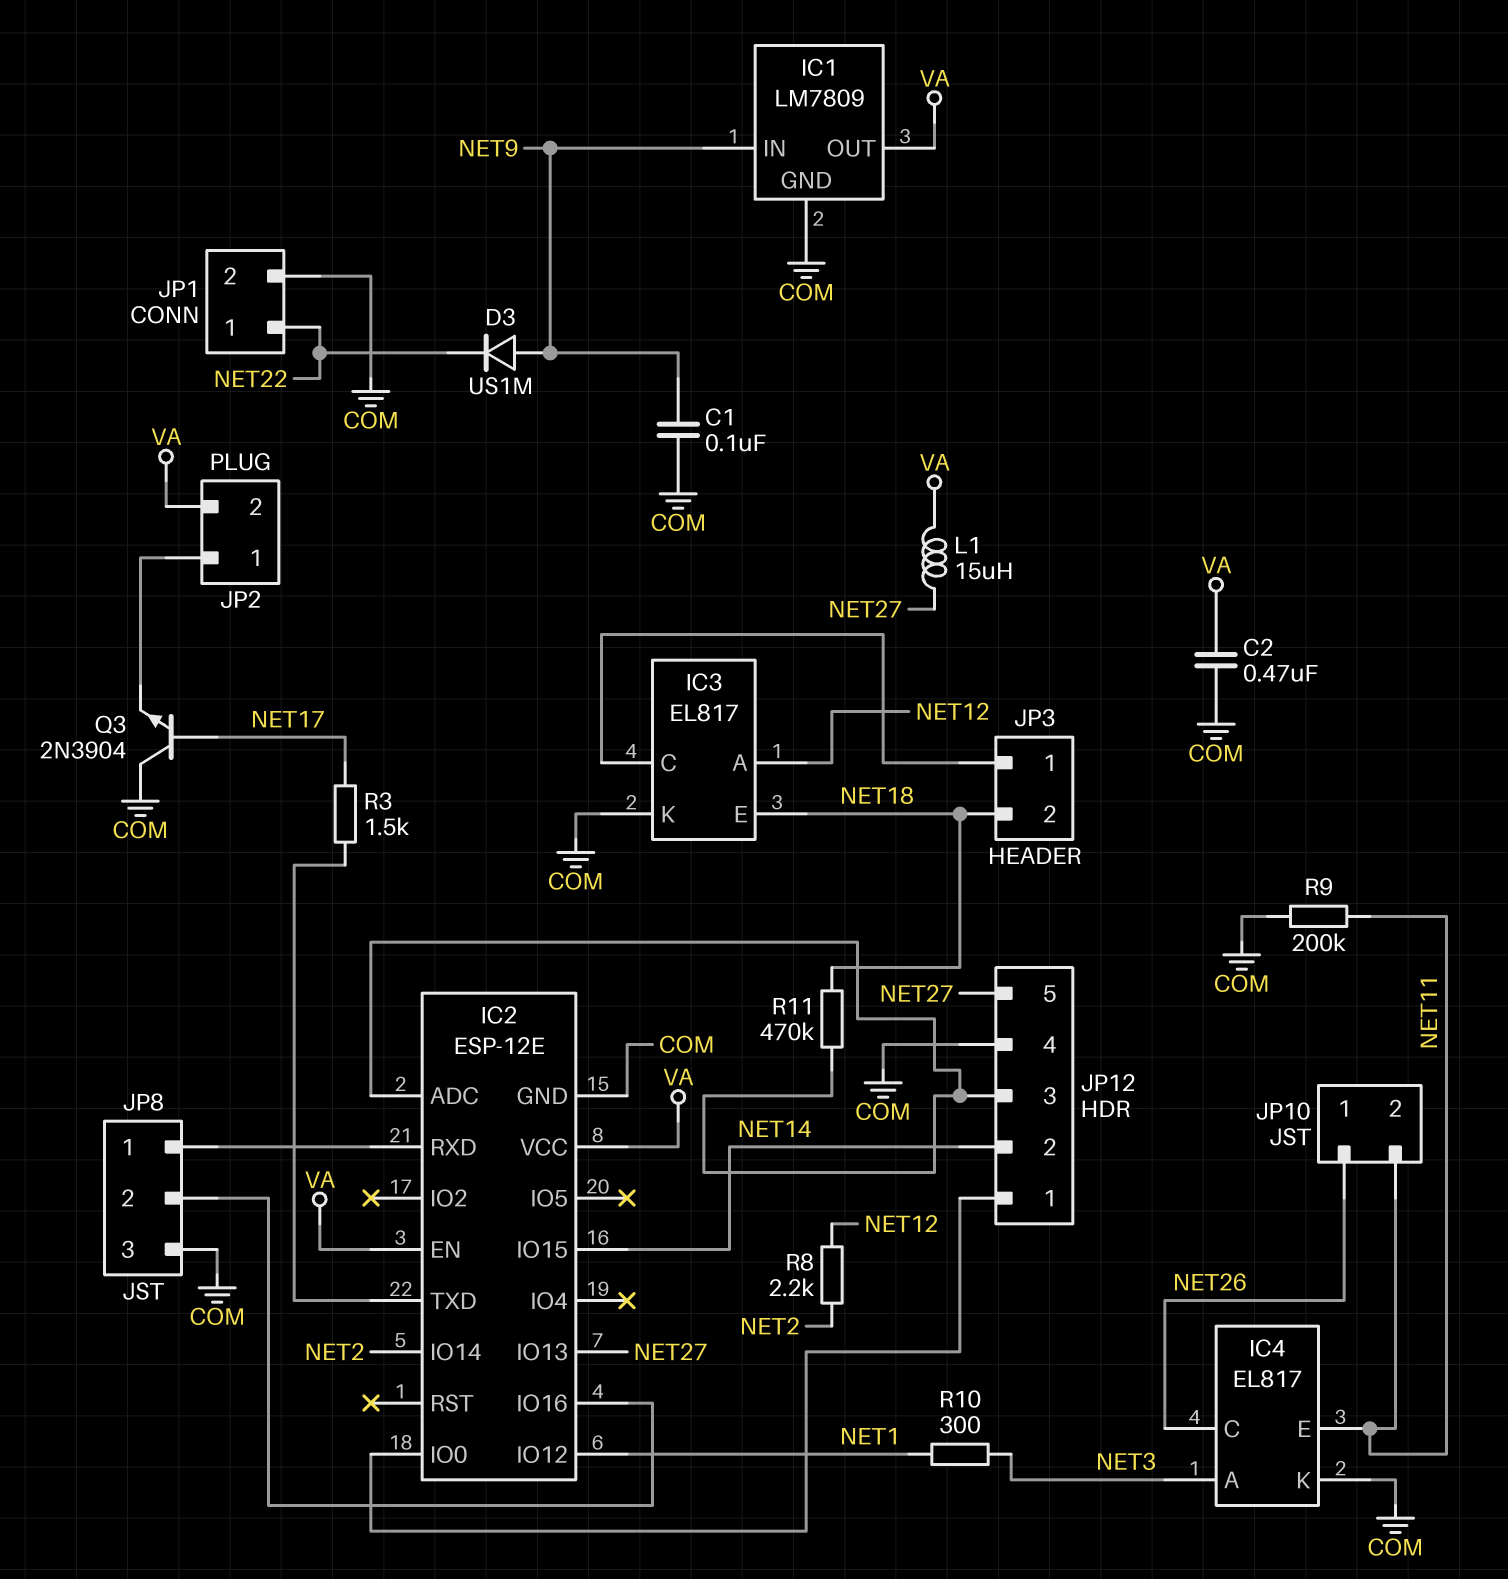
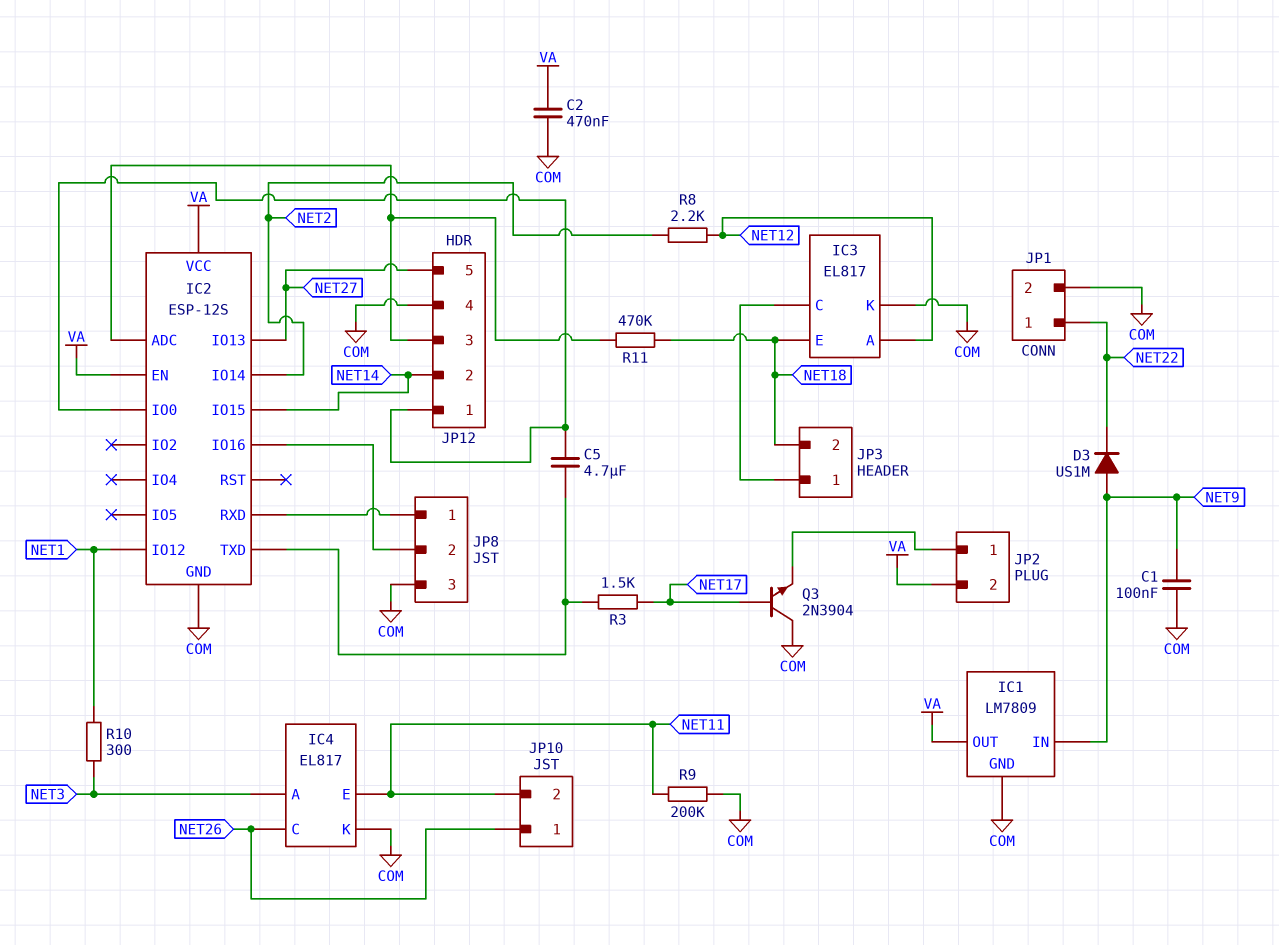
C5: none -> 4.7uF (IC2/IO0, IC2/TXD)
IC2: ESP-12E -> ESP-12S
L1: 15uH (NET27, VA) -> none

